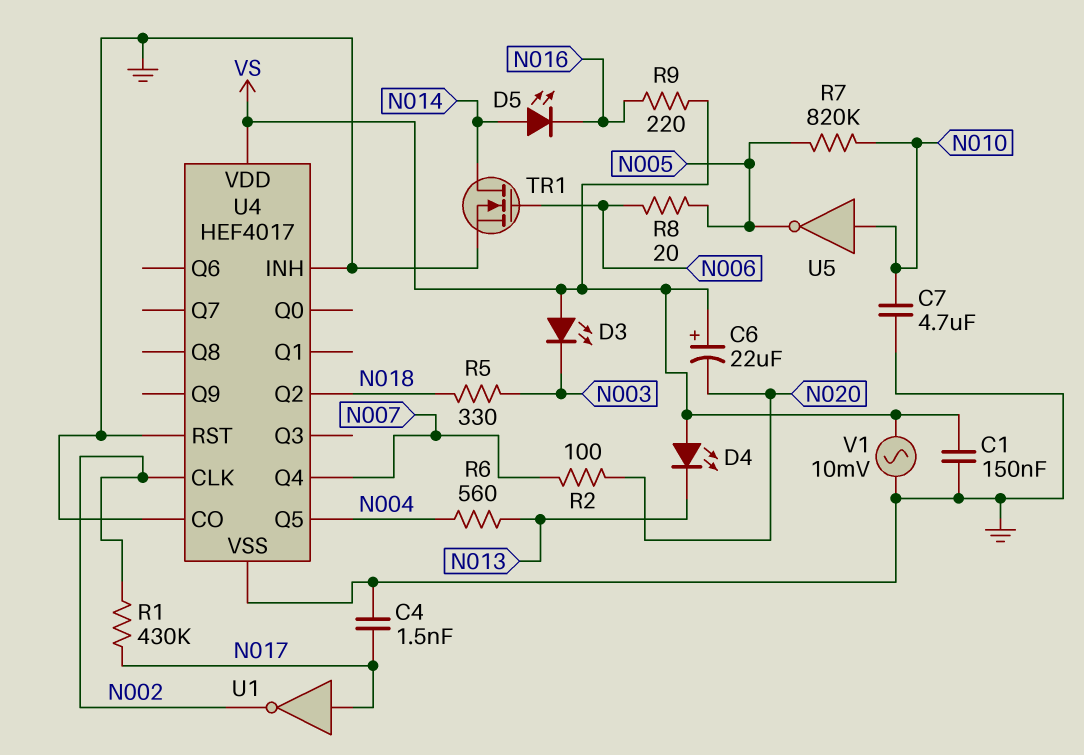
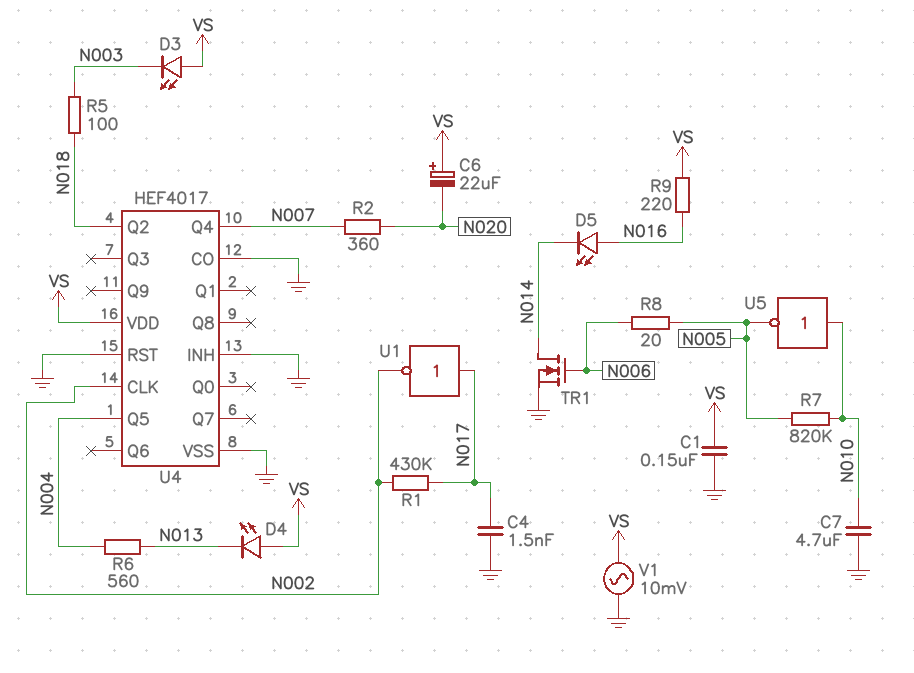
D5: LED (A N014, K N016) -> LED (A N016, K N014)
R2: 100 (N007, N020) -> 360 (N007, N020)
R5: 330 (N003, N018) -> 100 (N003, N018)

